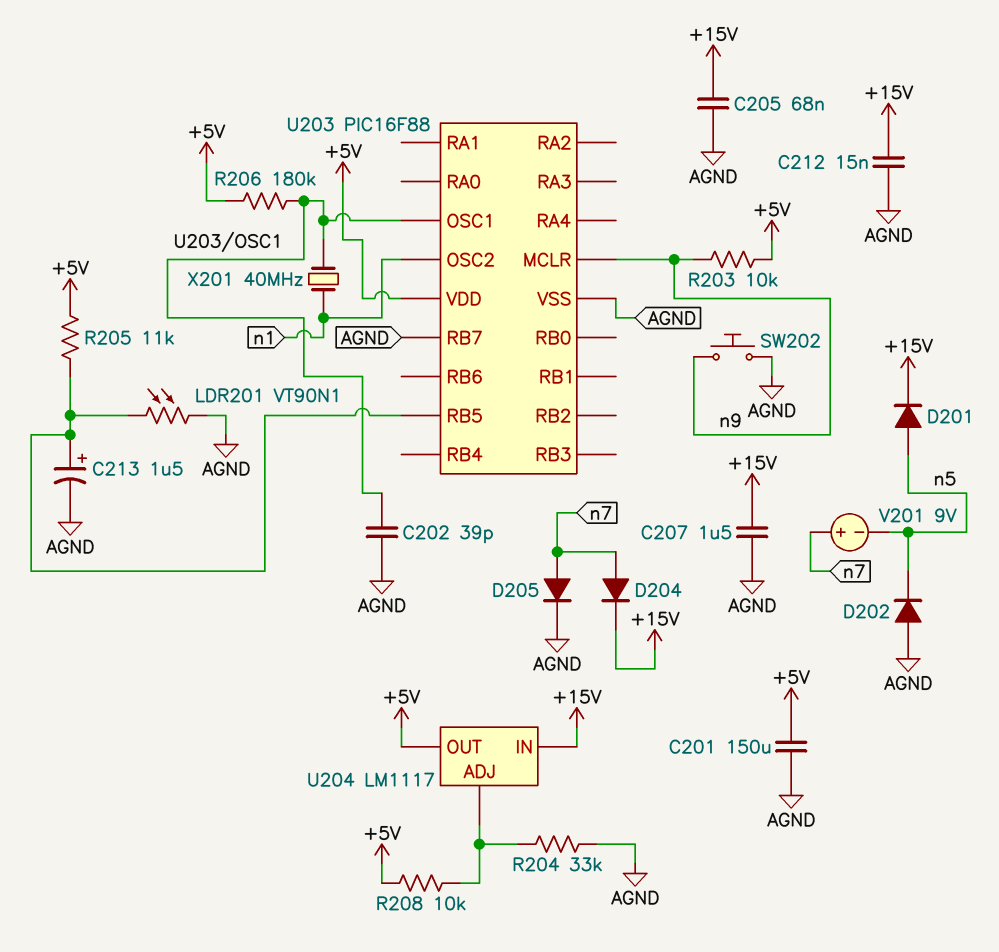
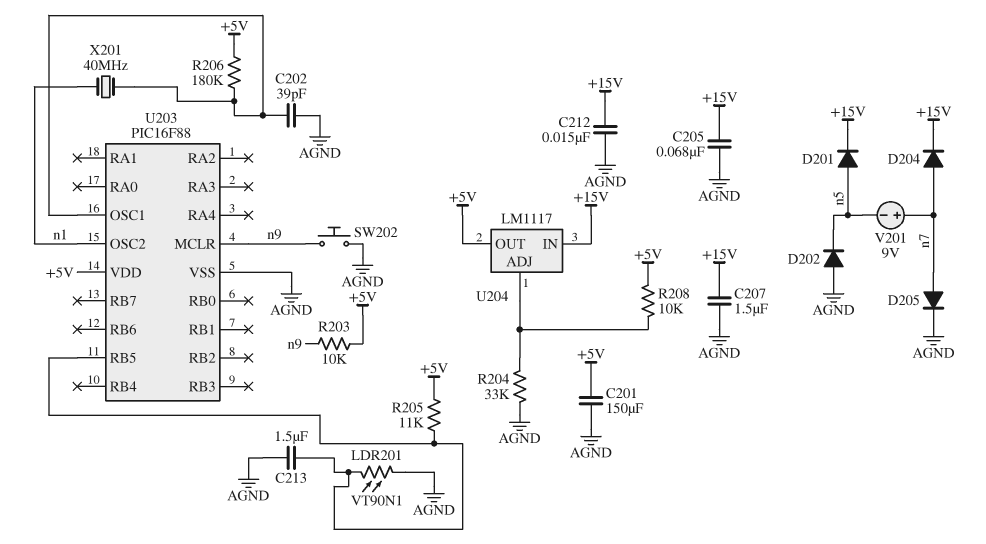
C213: 1.5uF (plus U203/RB5, minus AGND) -> 1.5uF (AGND, U203/RB5)
U203 pin RB7: AGND -> none

